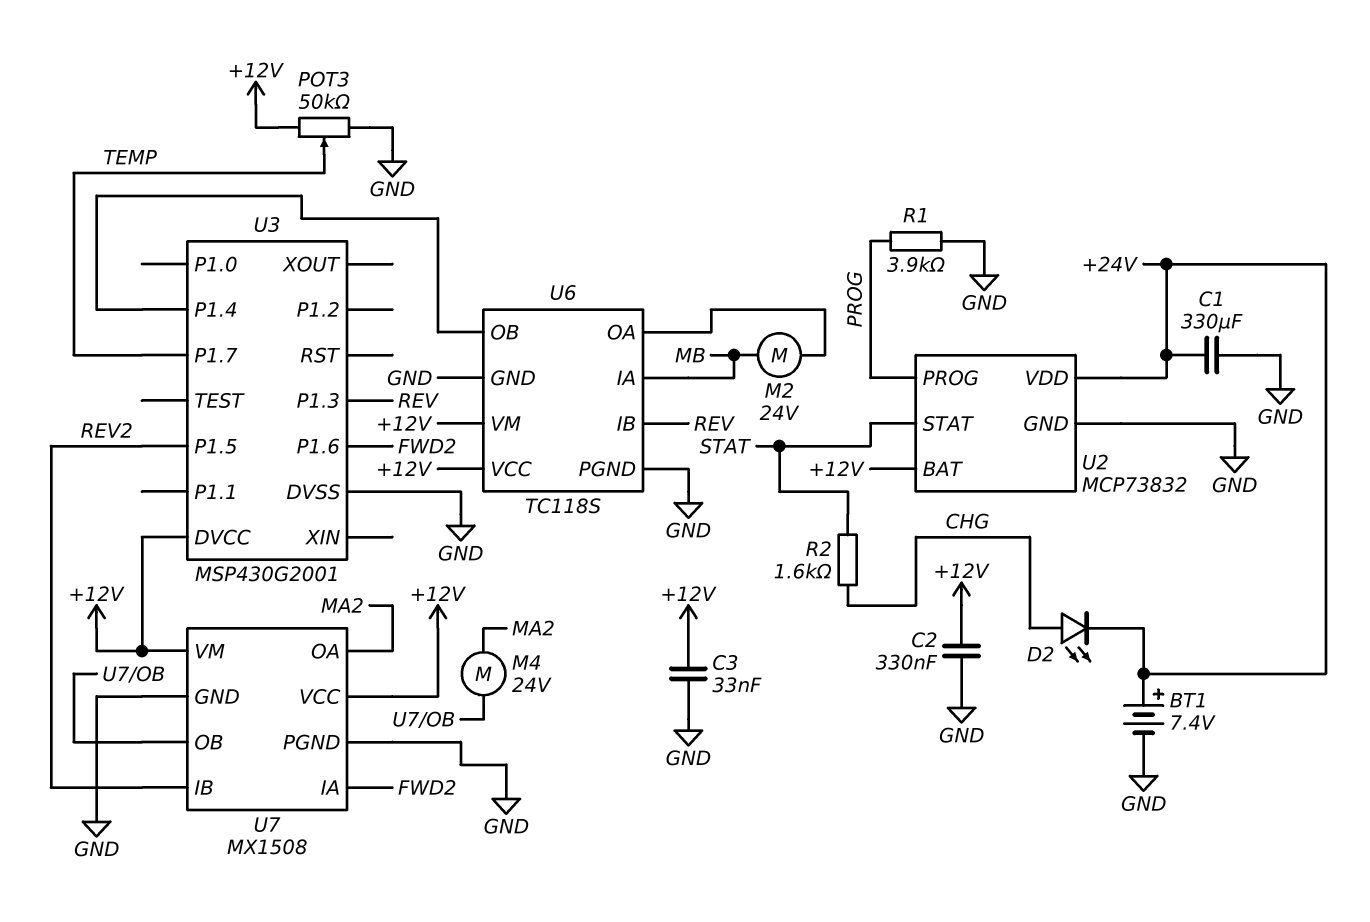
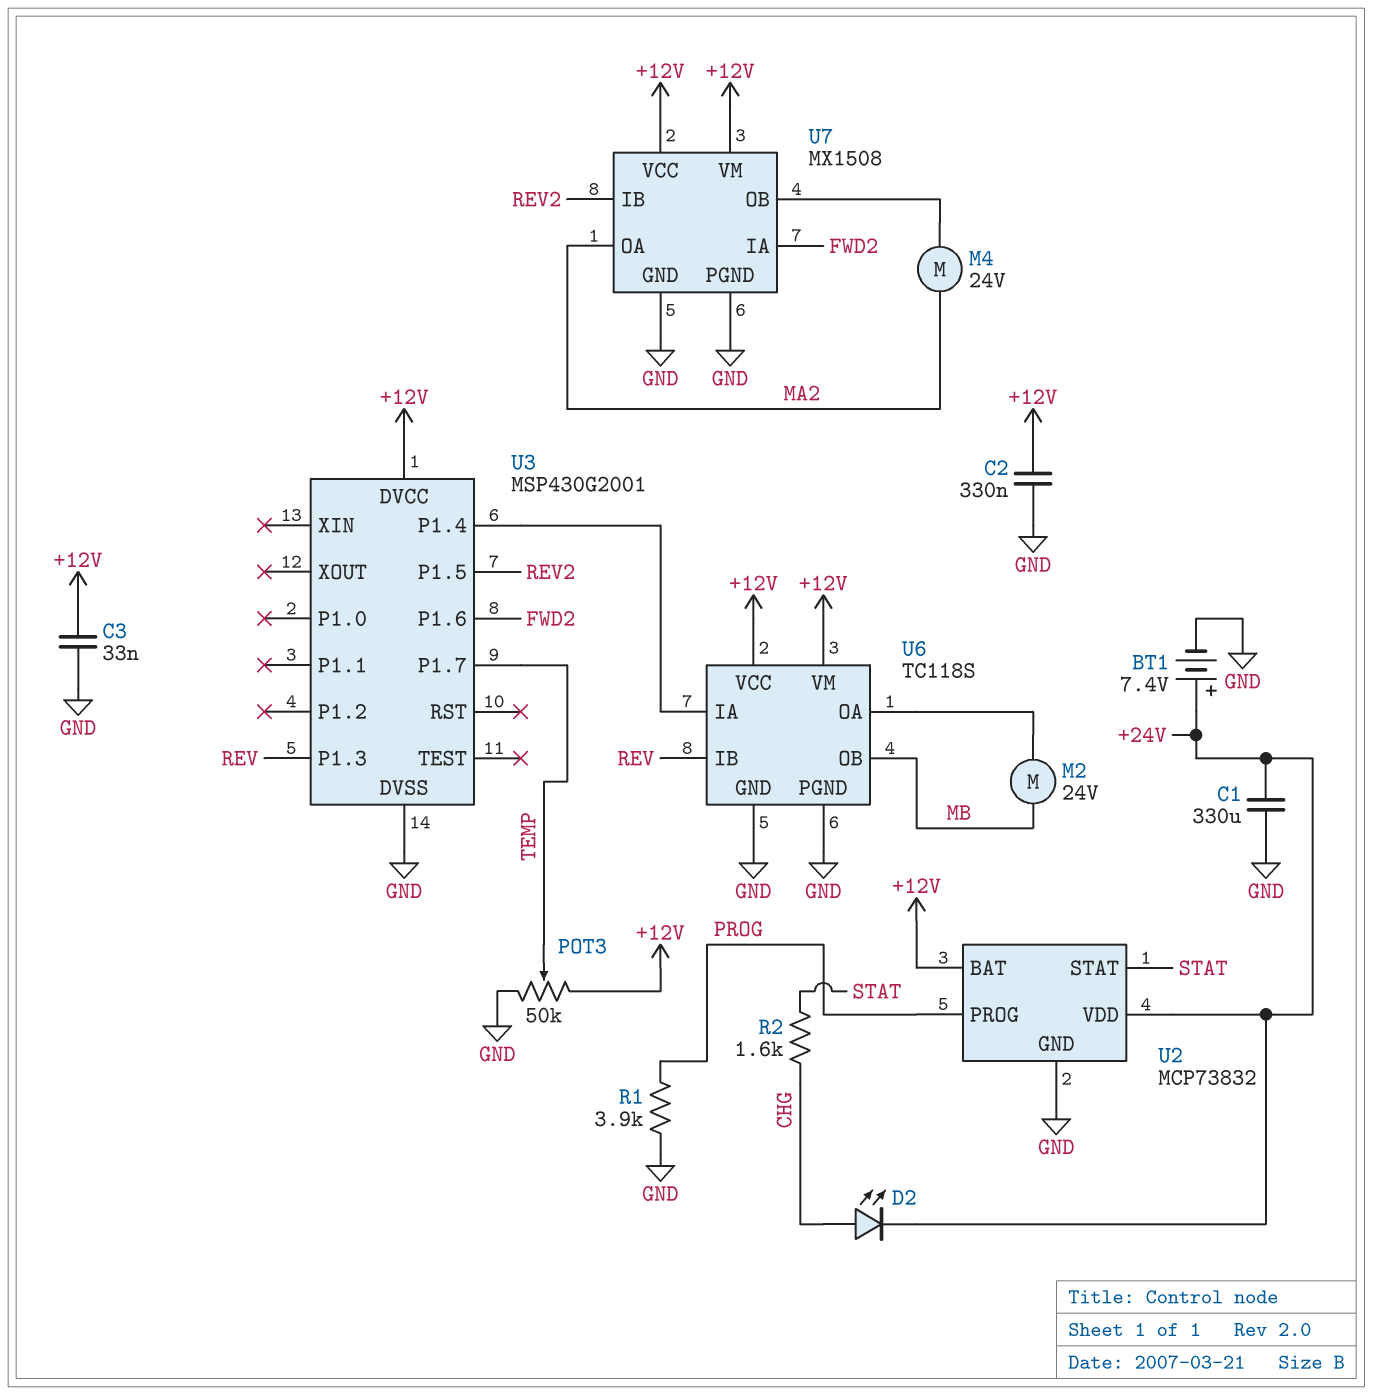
U6 pin IA: MB -> U3/P1.4
U6 pin OB: U3/P1.4 -> MB

